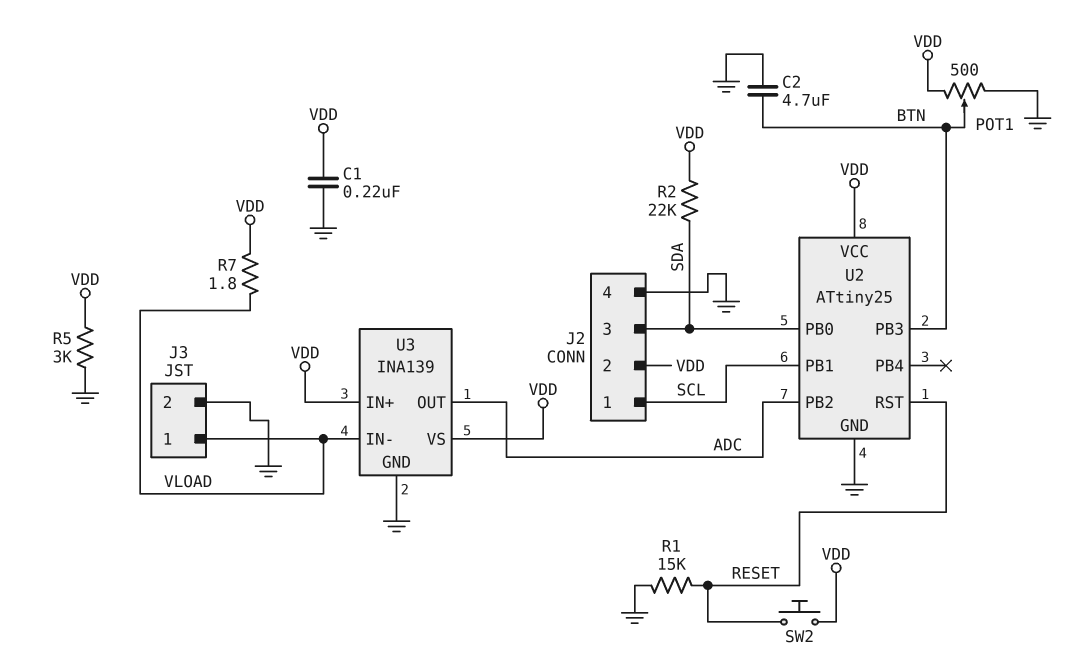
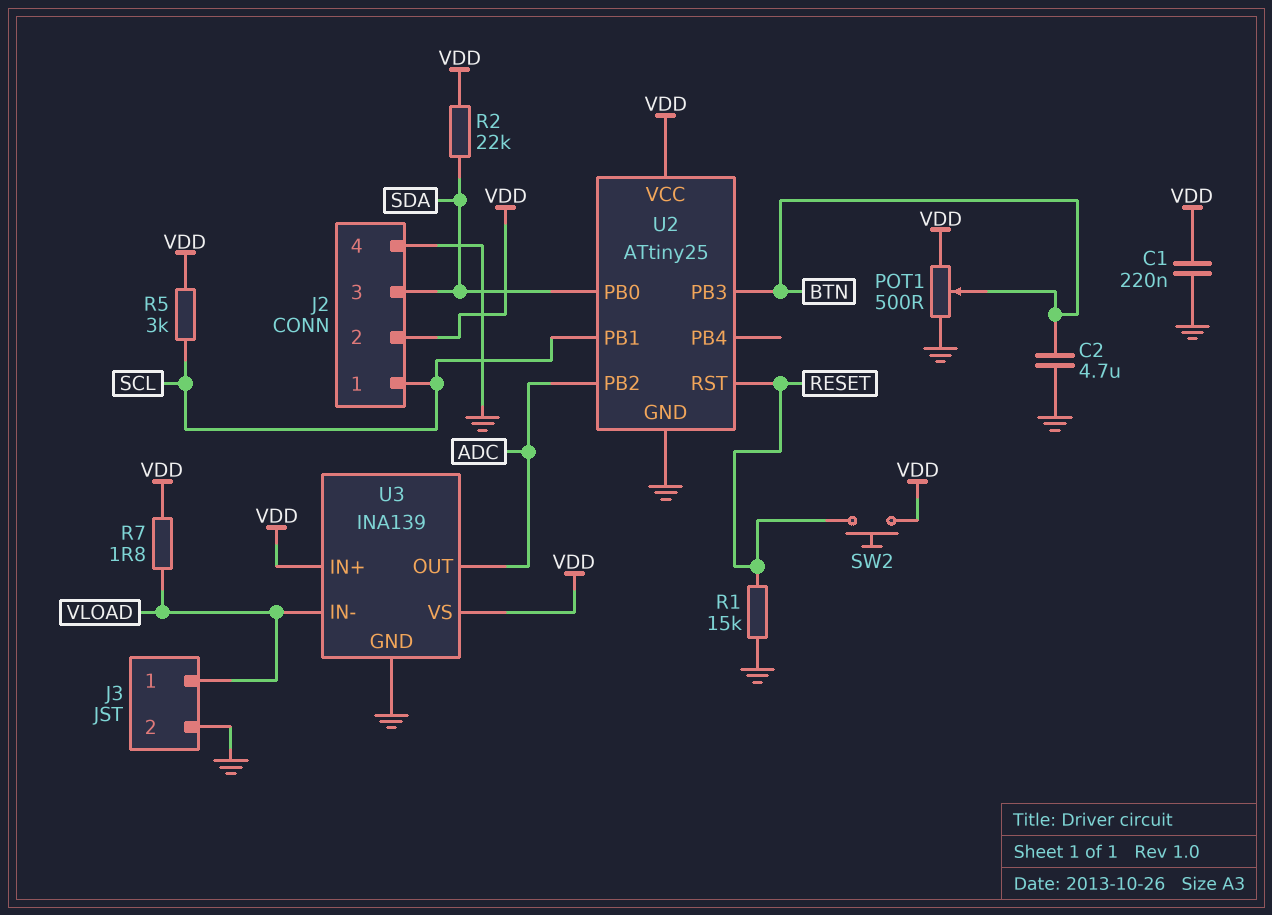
R5: 3k (GND, VDD) -> 3k (SCL, VDD)

